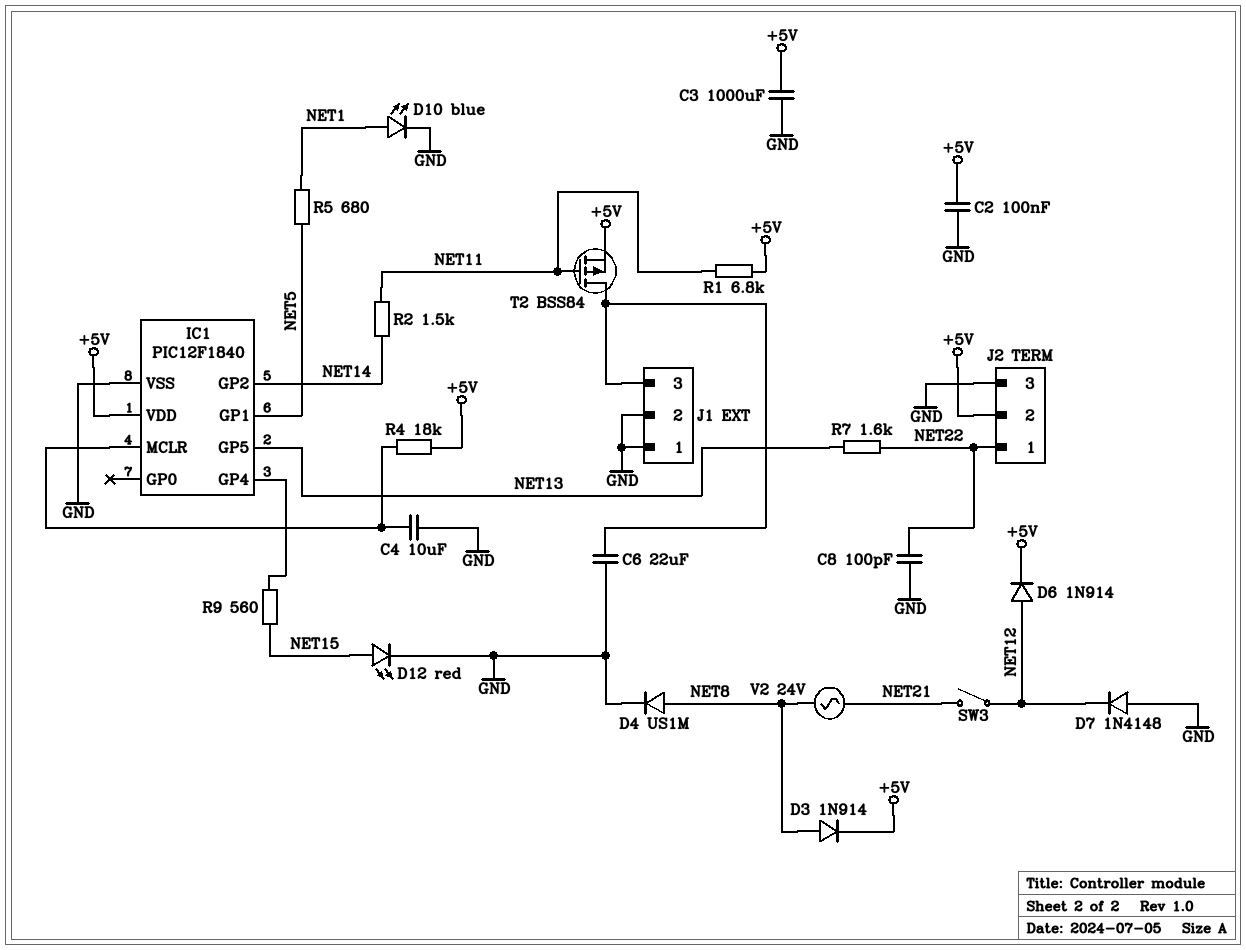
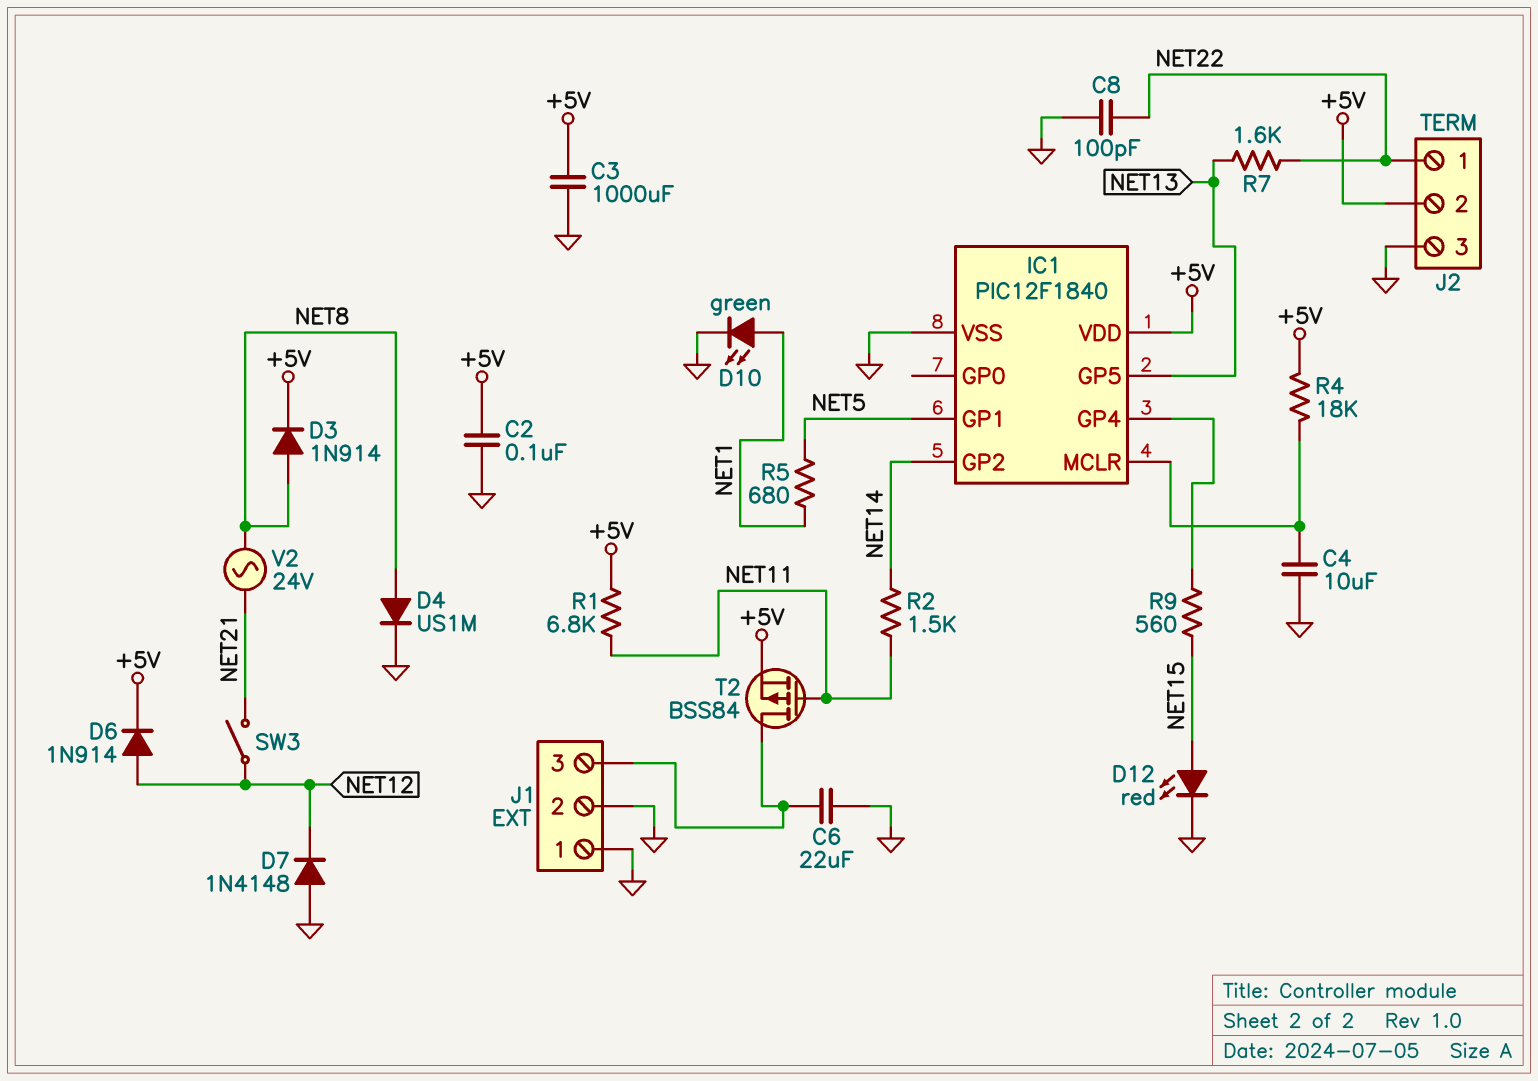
D10: LED blue (A NET1, K GND) -> LED green (A NET1, K GND)

